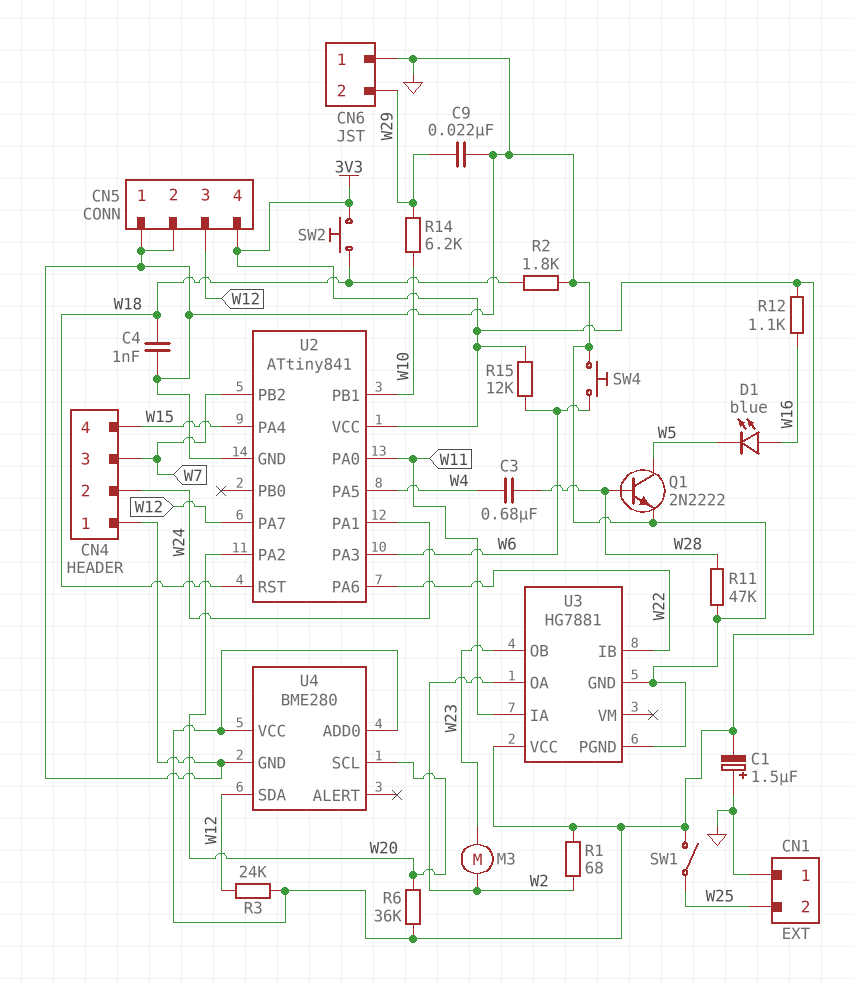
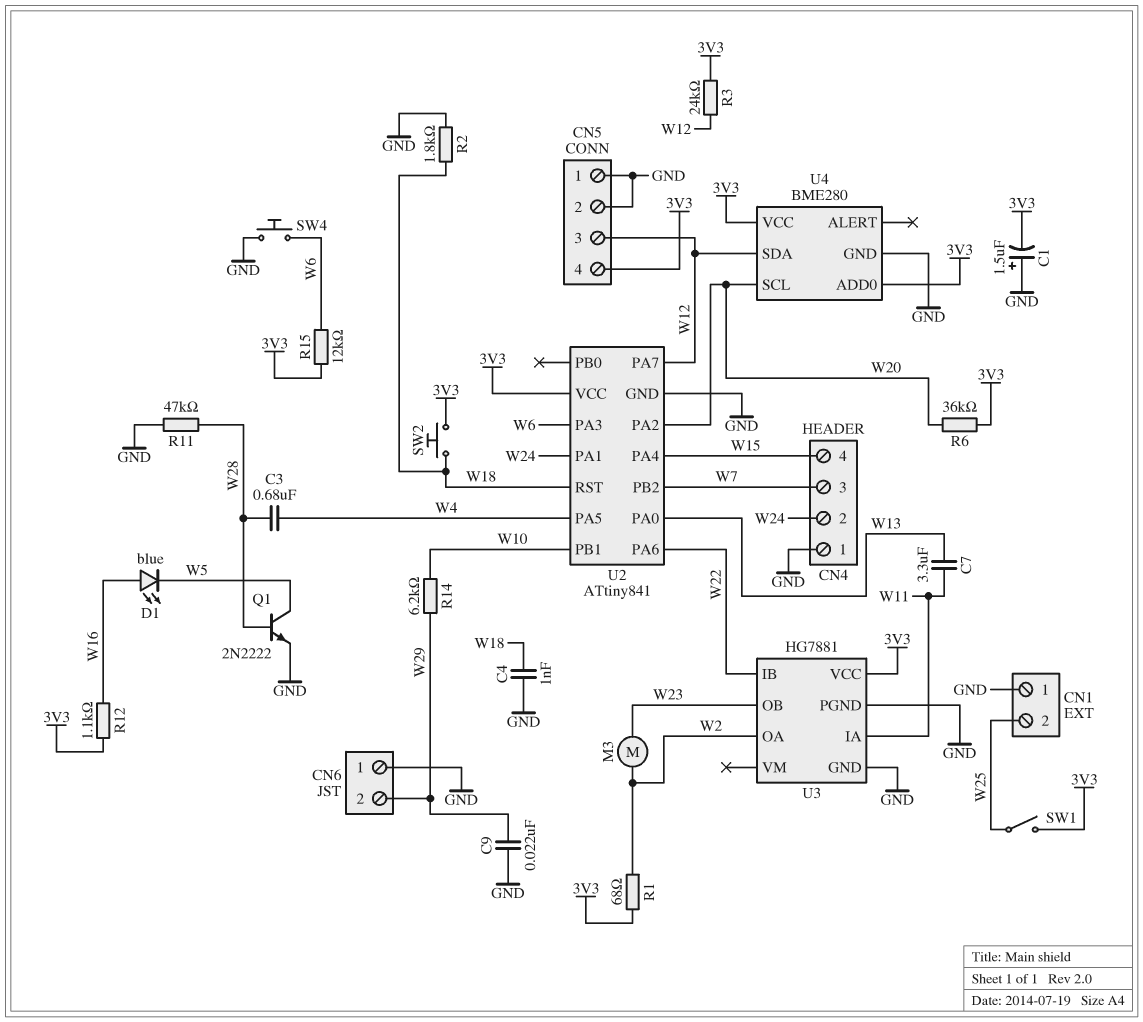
C7: none -> 3.3uF (W11, W13)
U2 pin PA0: W11 -> W13

